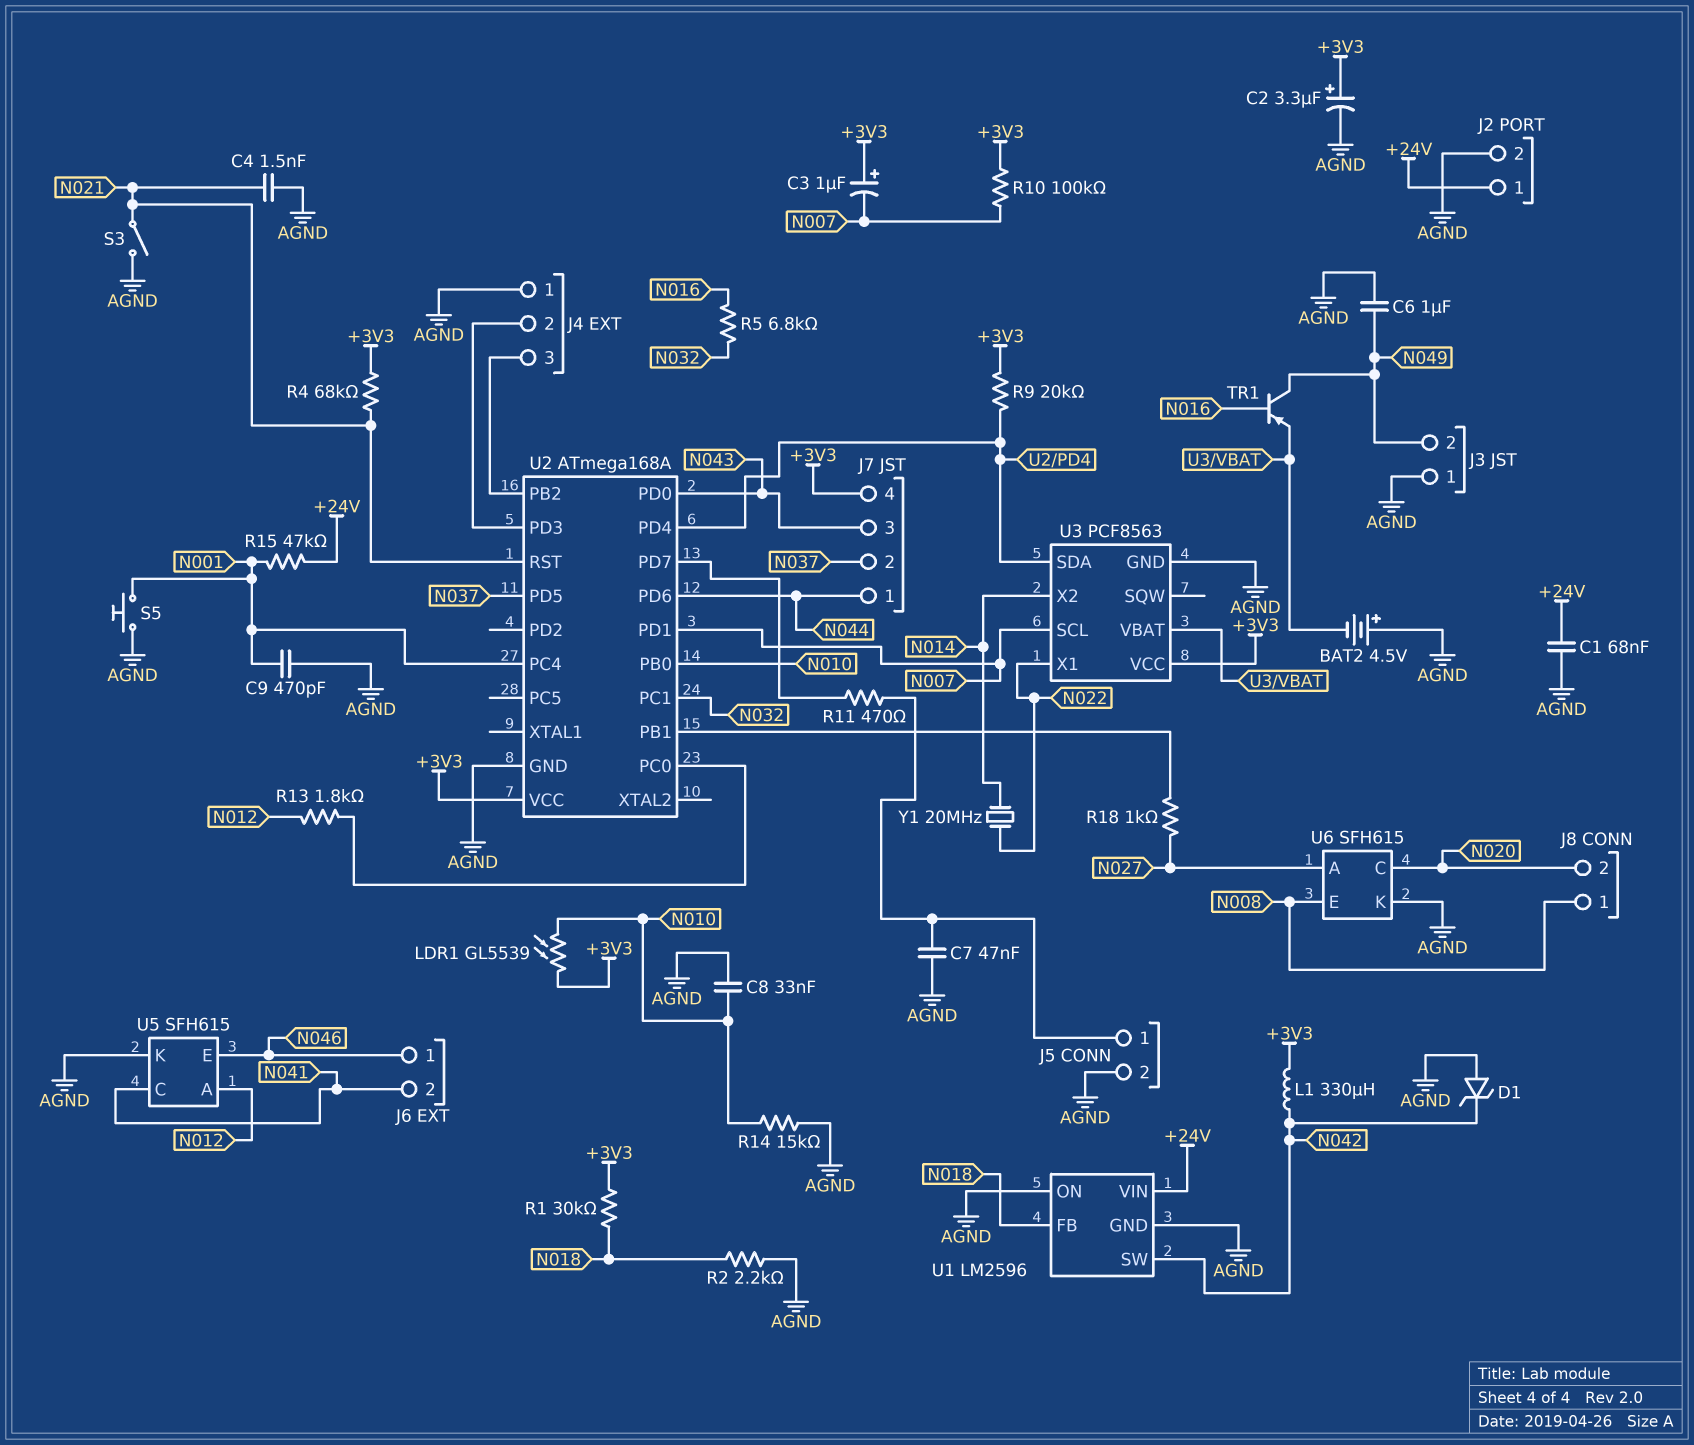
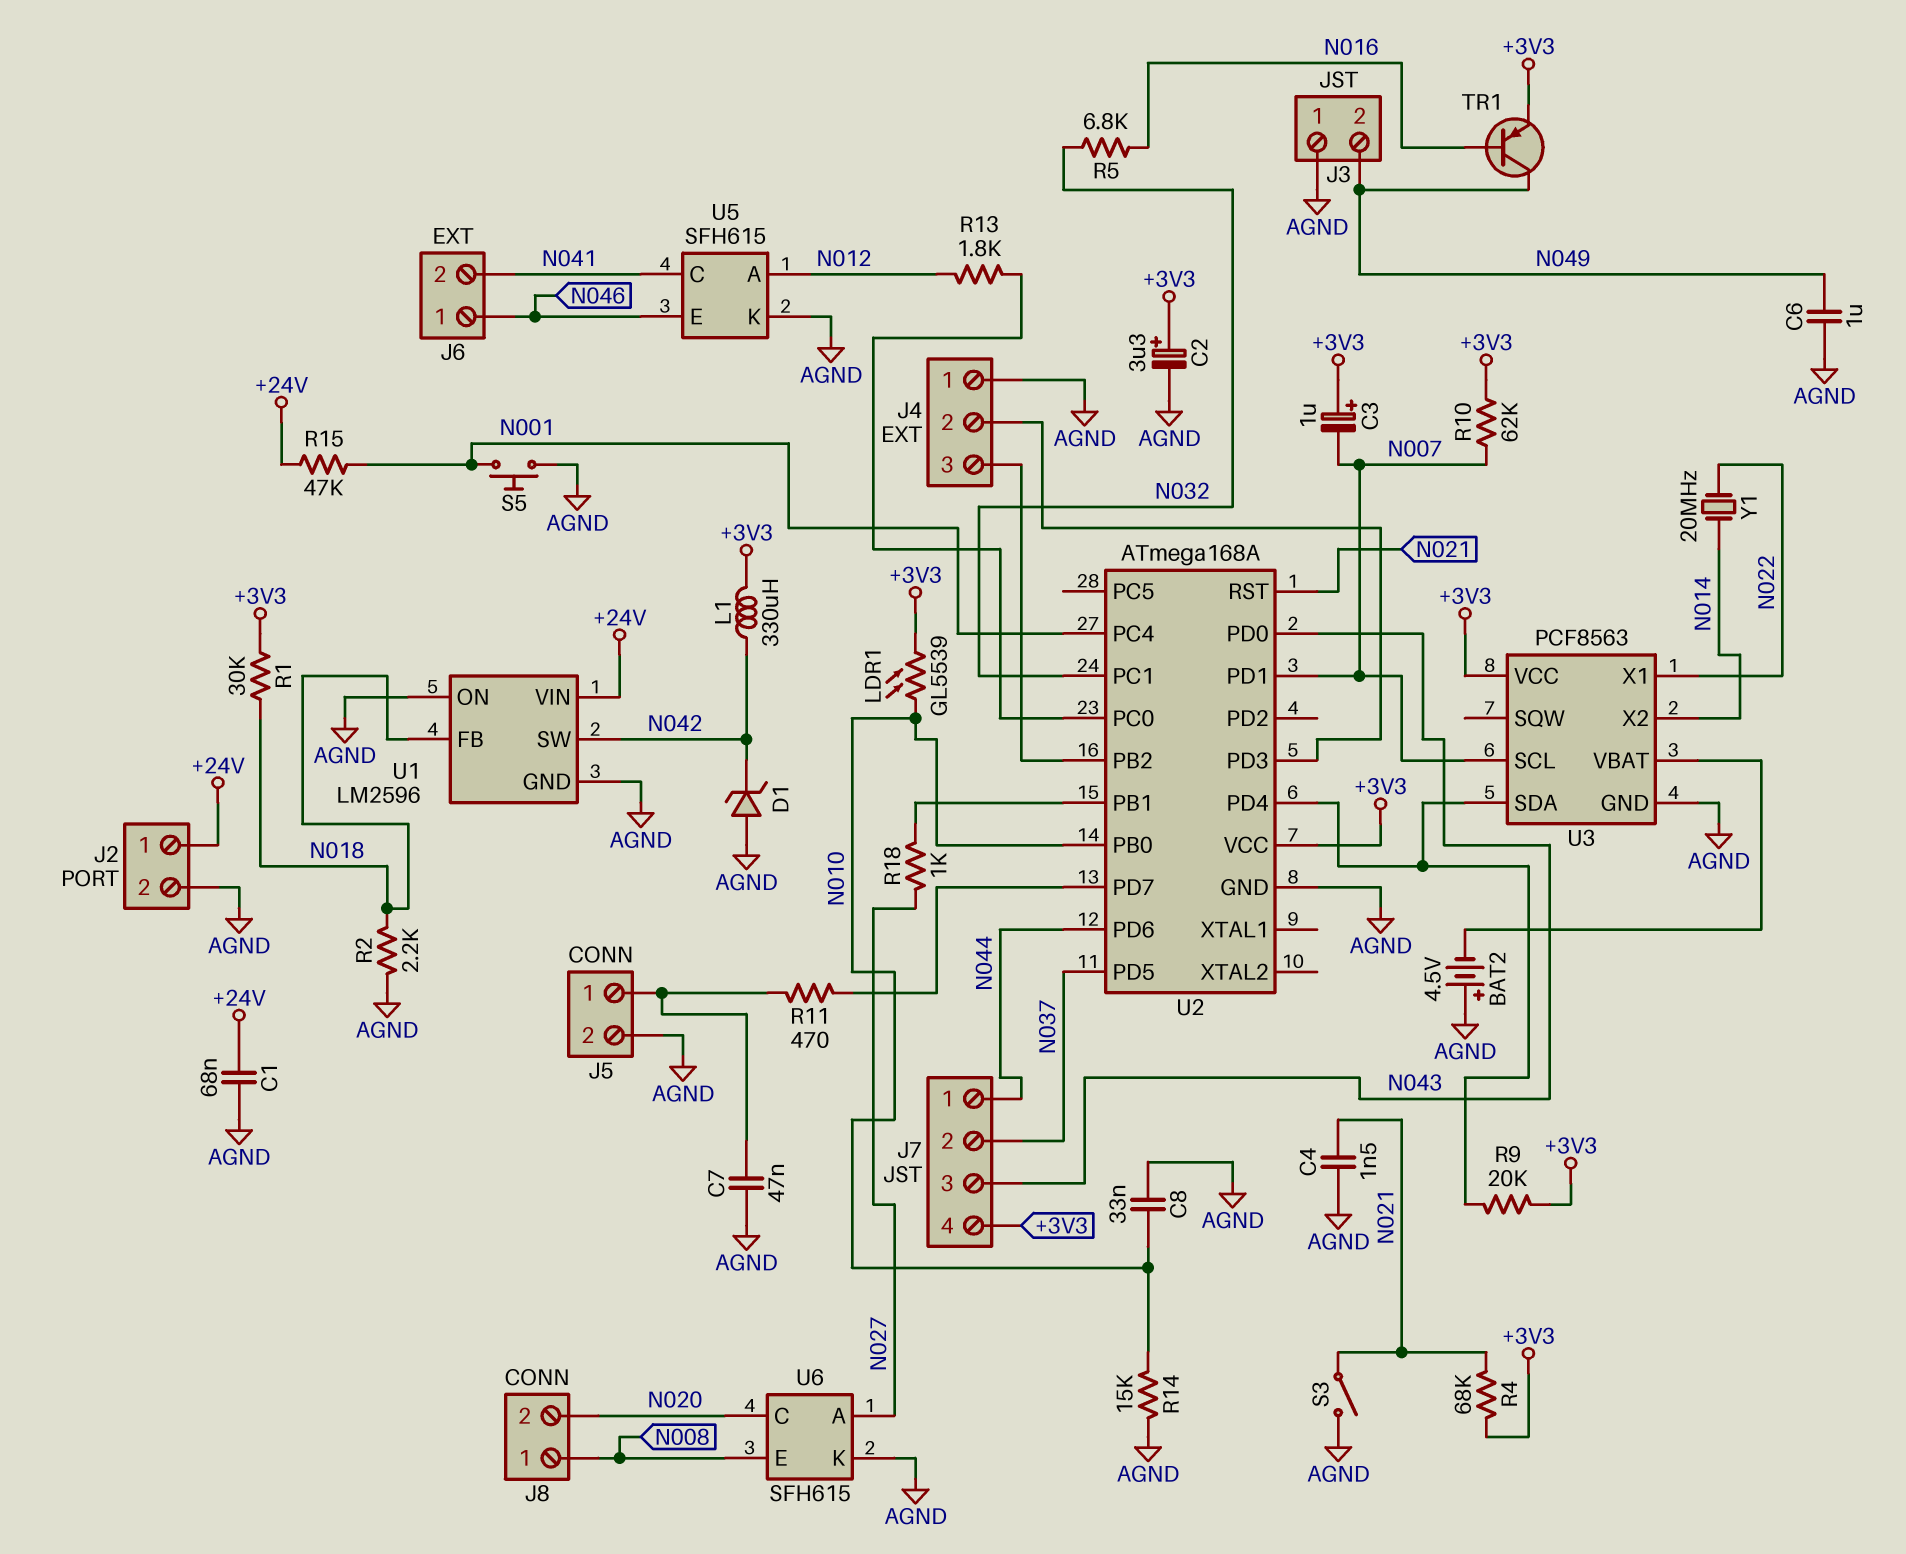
C9: 470pF (AGND, N001) -> none
R10: 100k (+3V3, N007) -> 62k (+3V3, N007)
TR1: PNP (B N016, C N049, E U3/VBAT) -> PNP (B N016, C N049, E +3V3)

